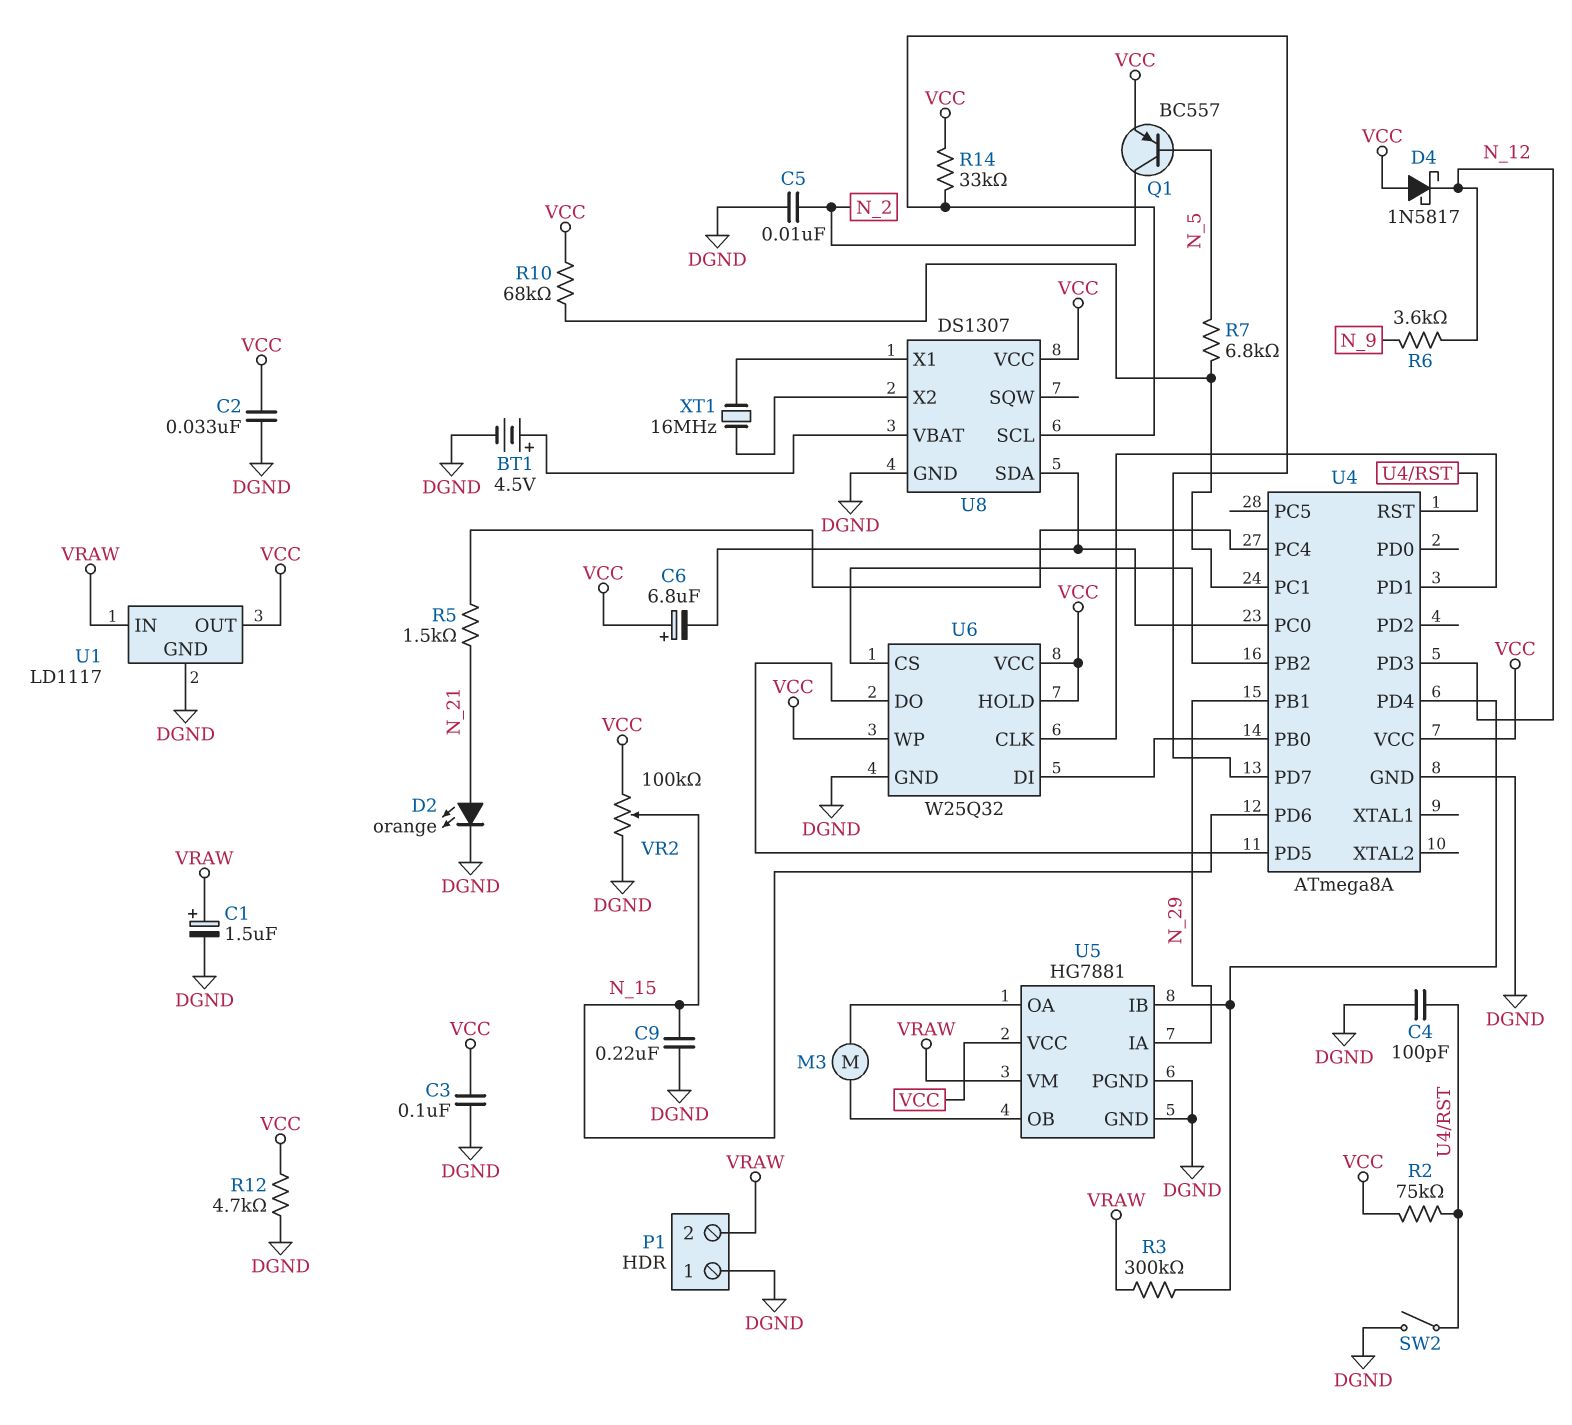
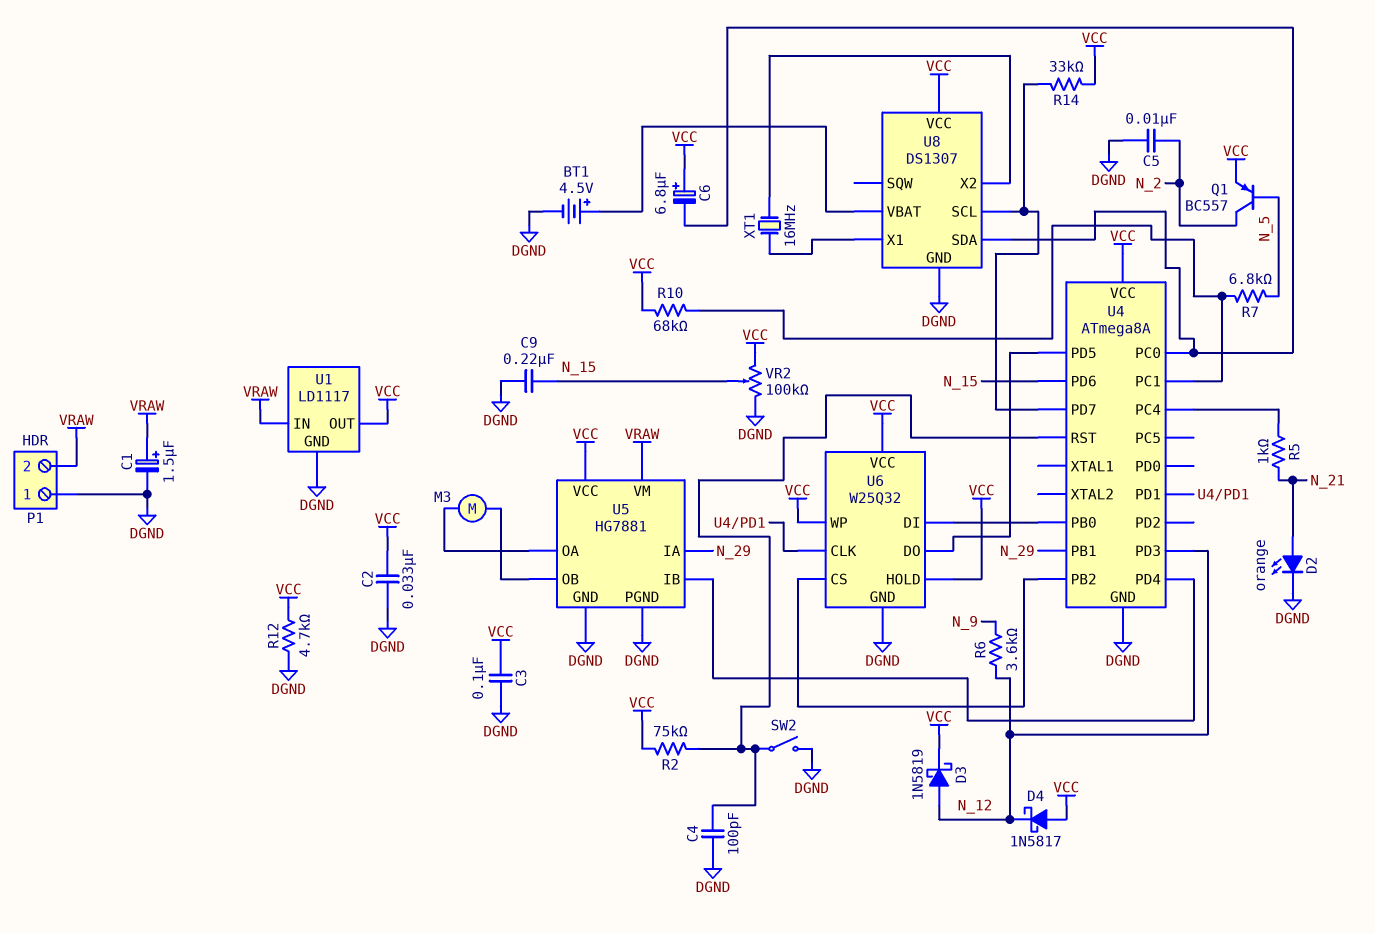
D3: none -> schottky 1N5819 (A N_12, K VCC)
R3: 300k (U4/PD4, VRAW) -> none
R5: 1.5k (N_21, U4/PC4) -> 1k (N_21, U4/PC4)

